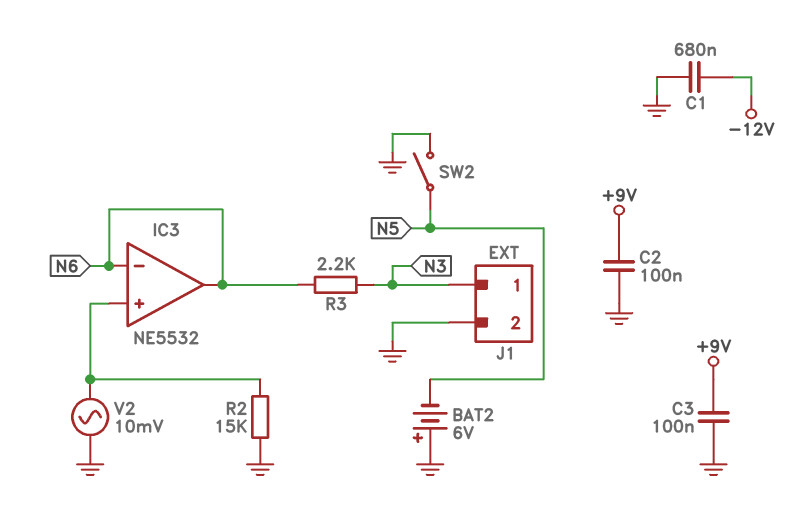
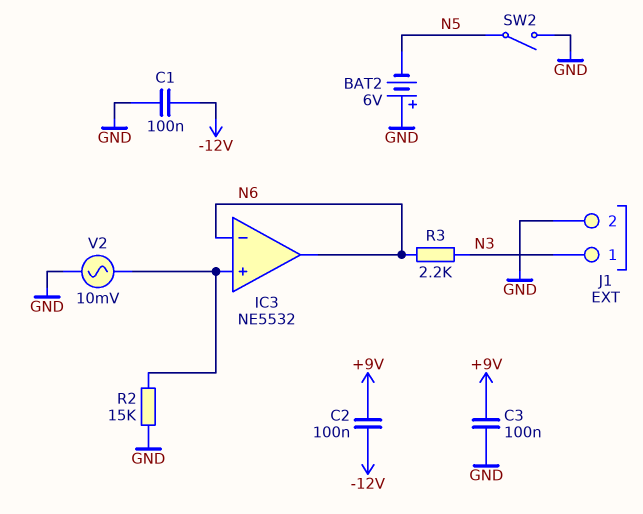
C1: 680nF (-12V, GND) -> 100nF (-12V, GND)
C2: 100nF (+9V, GND) -> 100nF (+9V, -12V)

